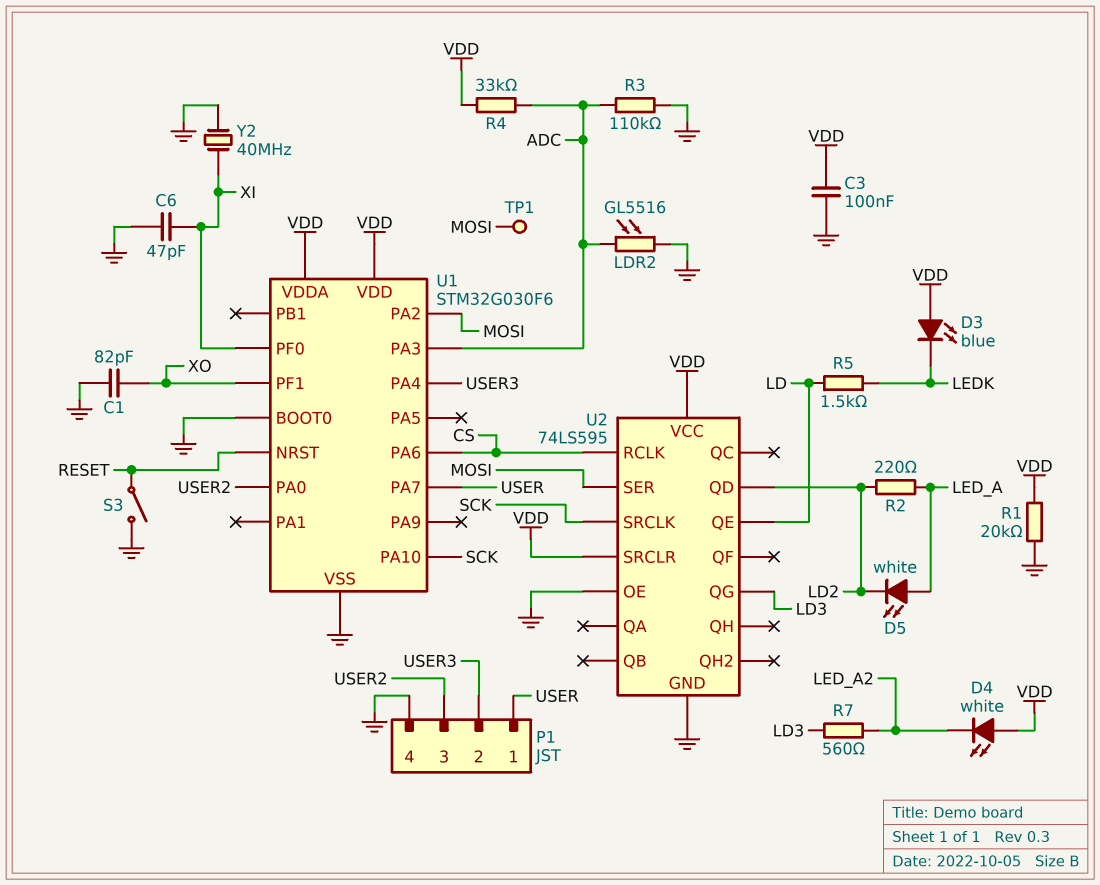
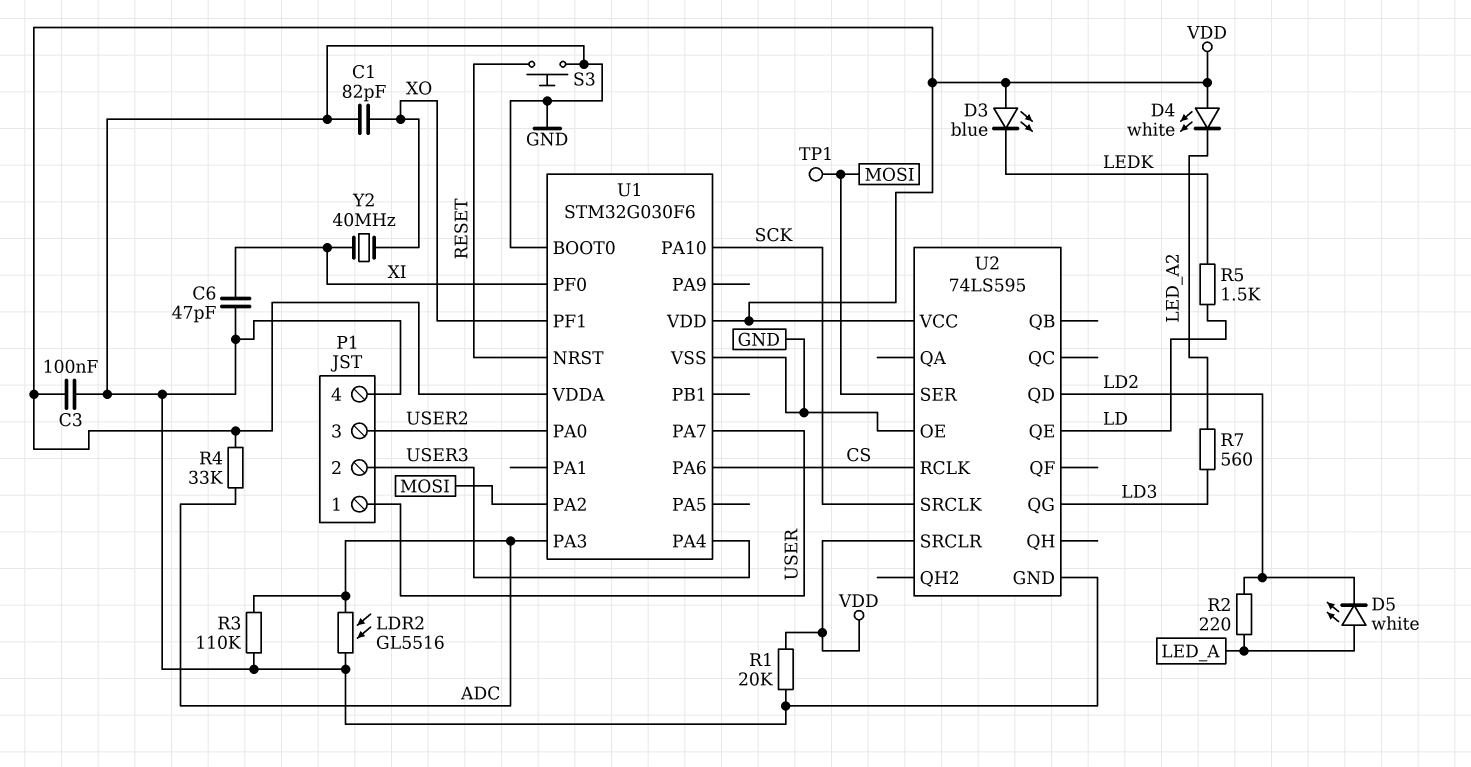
S3: switch (GND, RESET) -> button (GND, RESET)
Y2: 40MHz (GND, XI) -> 40MHz (XI, XO)

